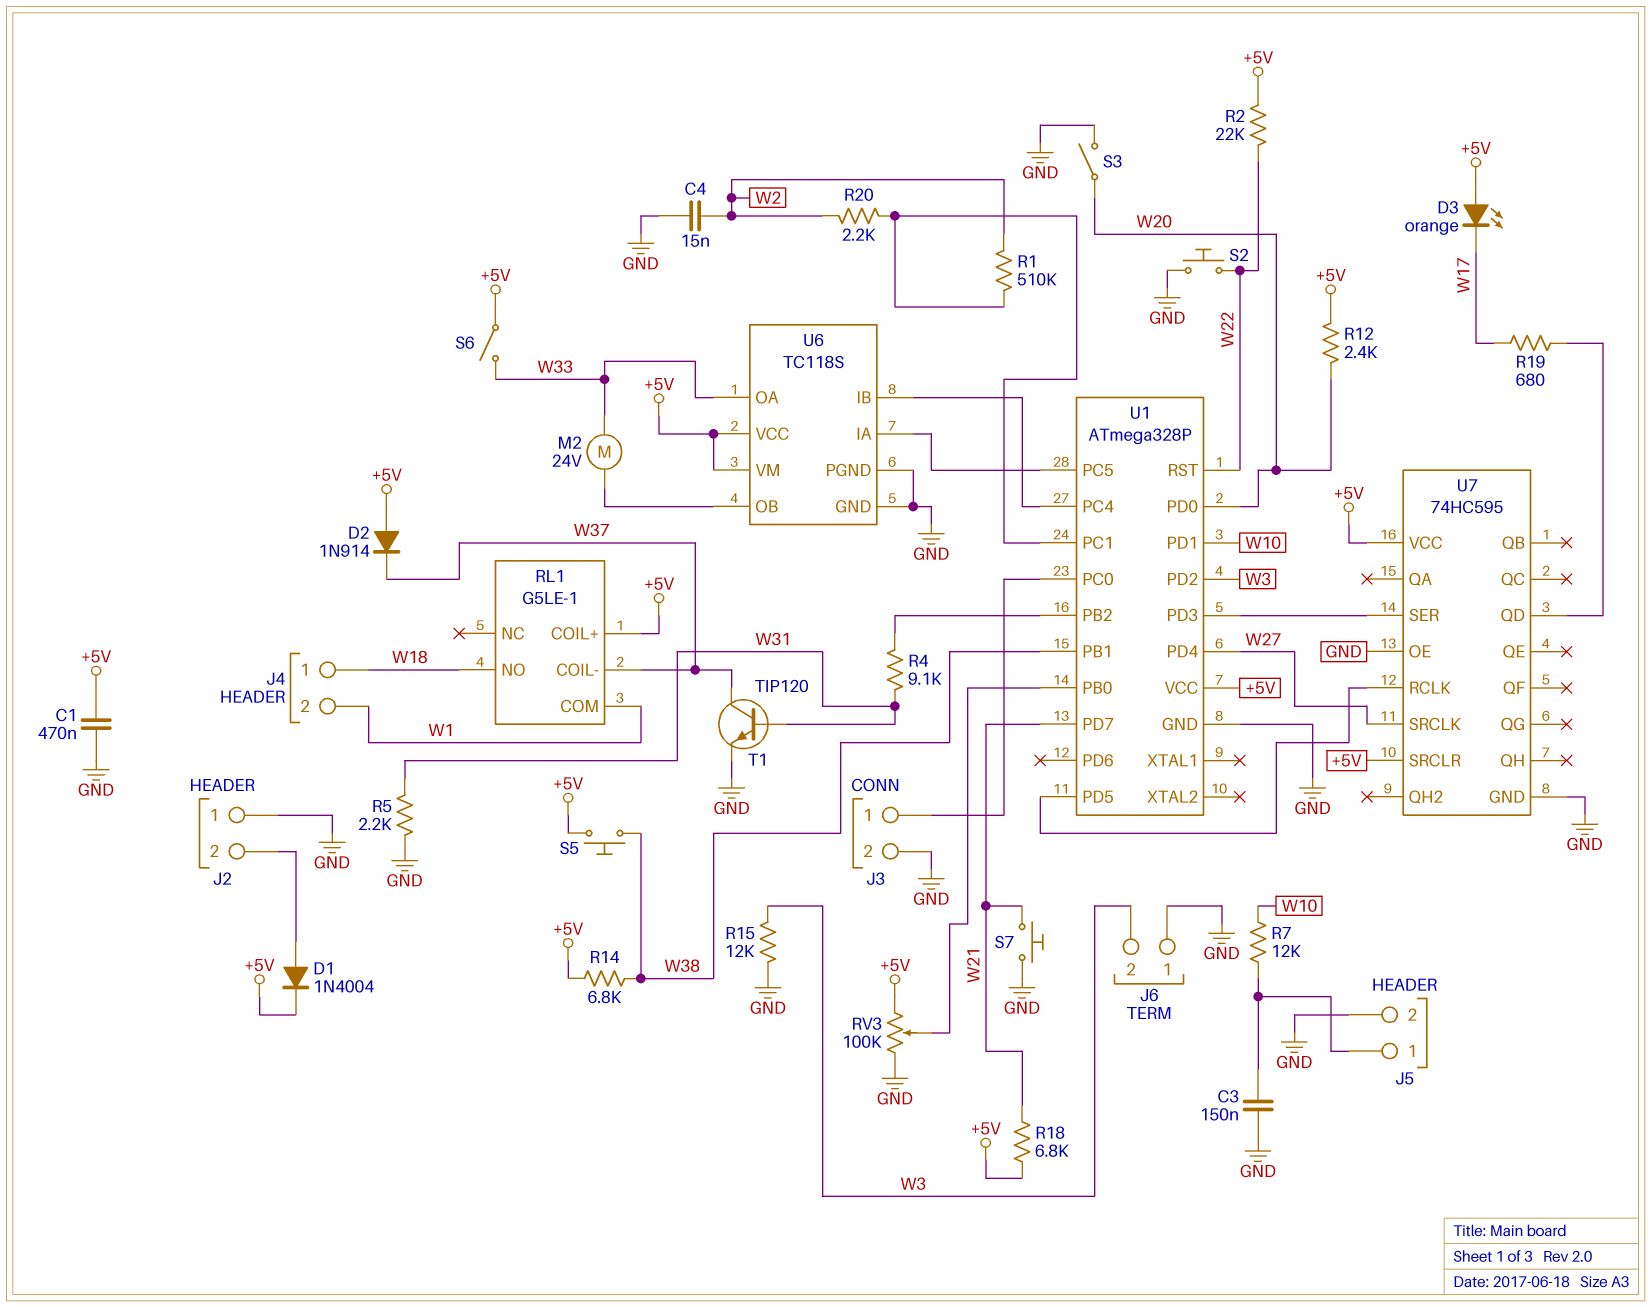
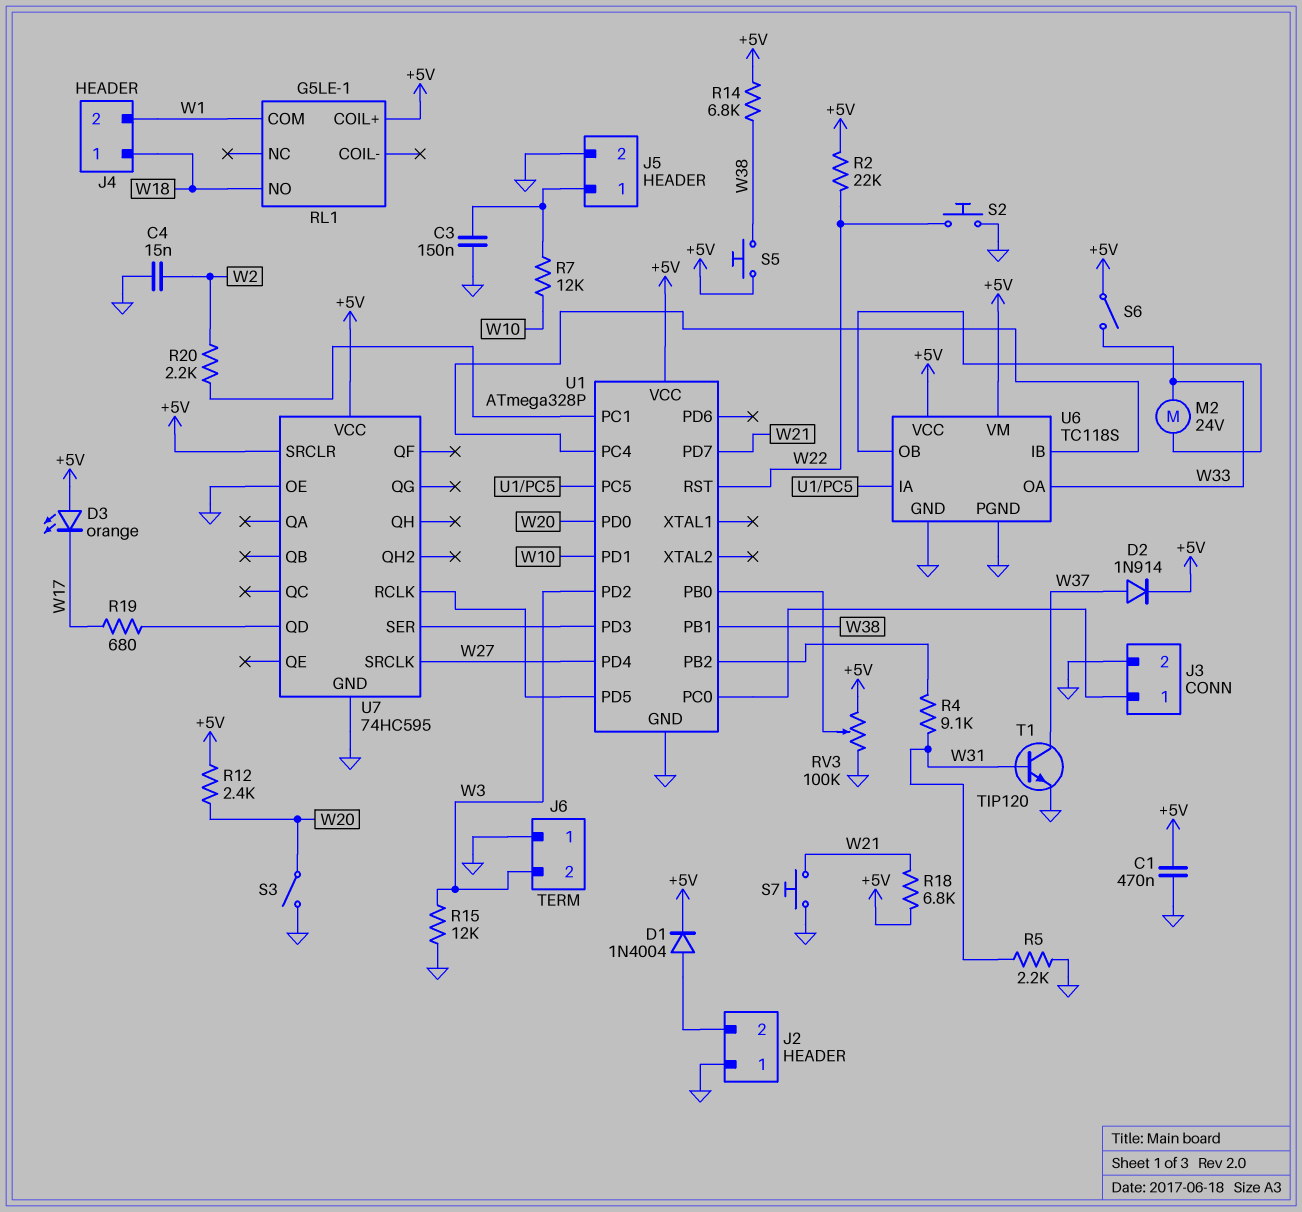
D2: diode 1N914 (A +5V, K W37) -> diode 1N914 (A W37, K +5V)
R1: 510k (U1/PC1, W2) -> none
RL1 pin COIL-: W37 -> none

